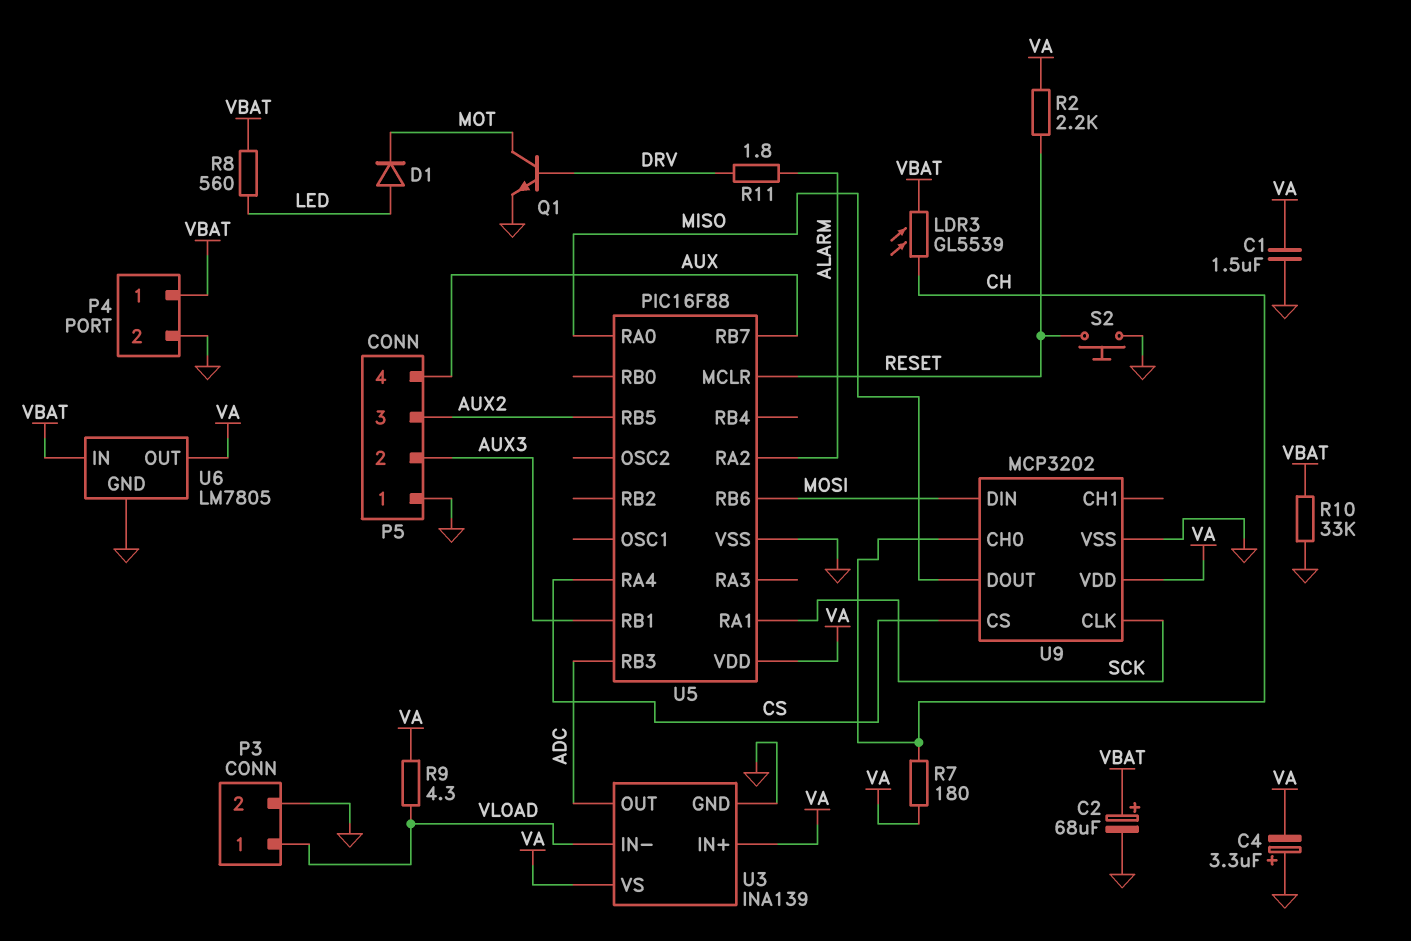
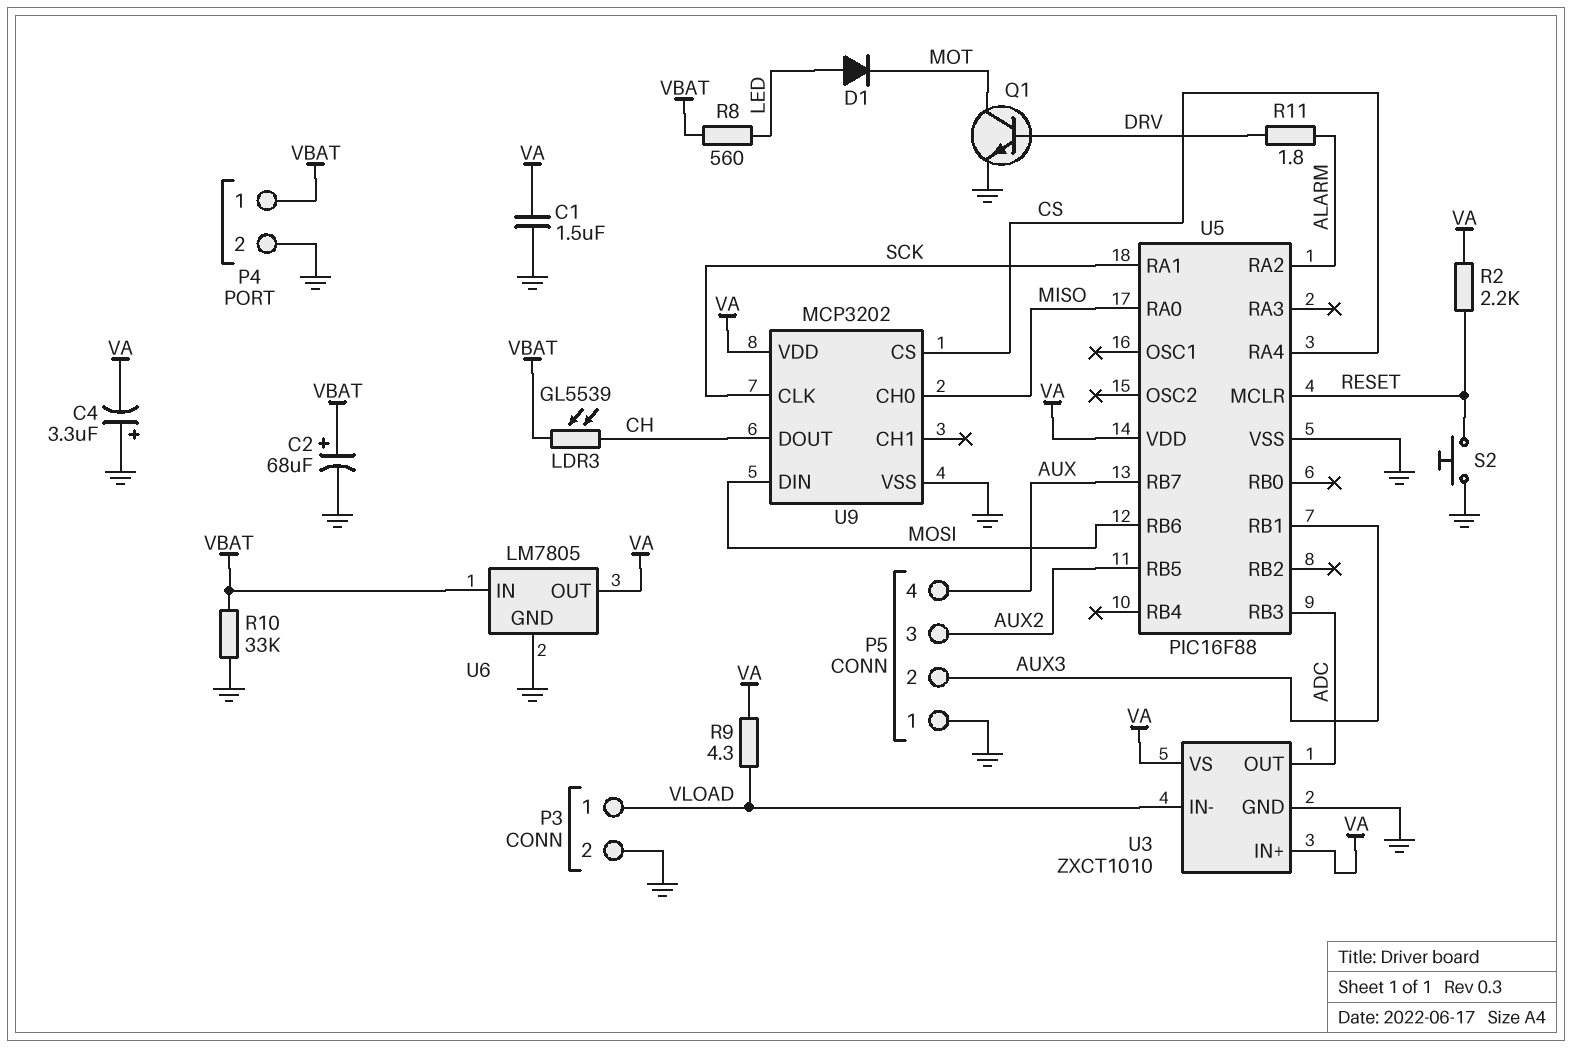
R7: 180 (CH, VA) -> none
U3: INA139 -> ZXCT1010
U9 pin CH0: CH -> MISO
U9 pin DOUT: MISO -> CH

